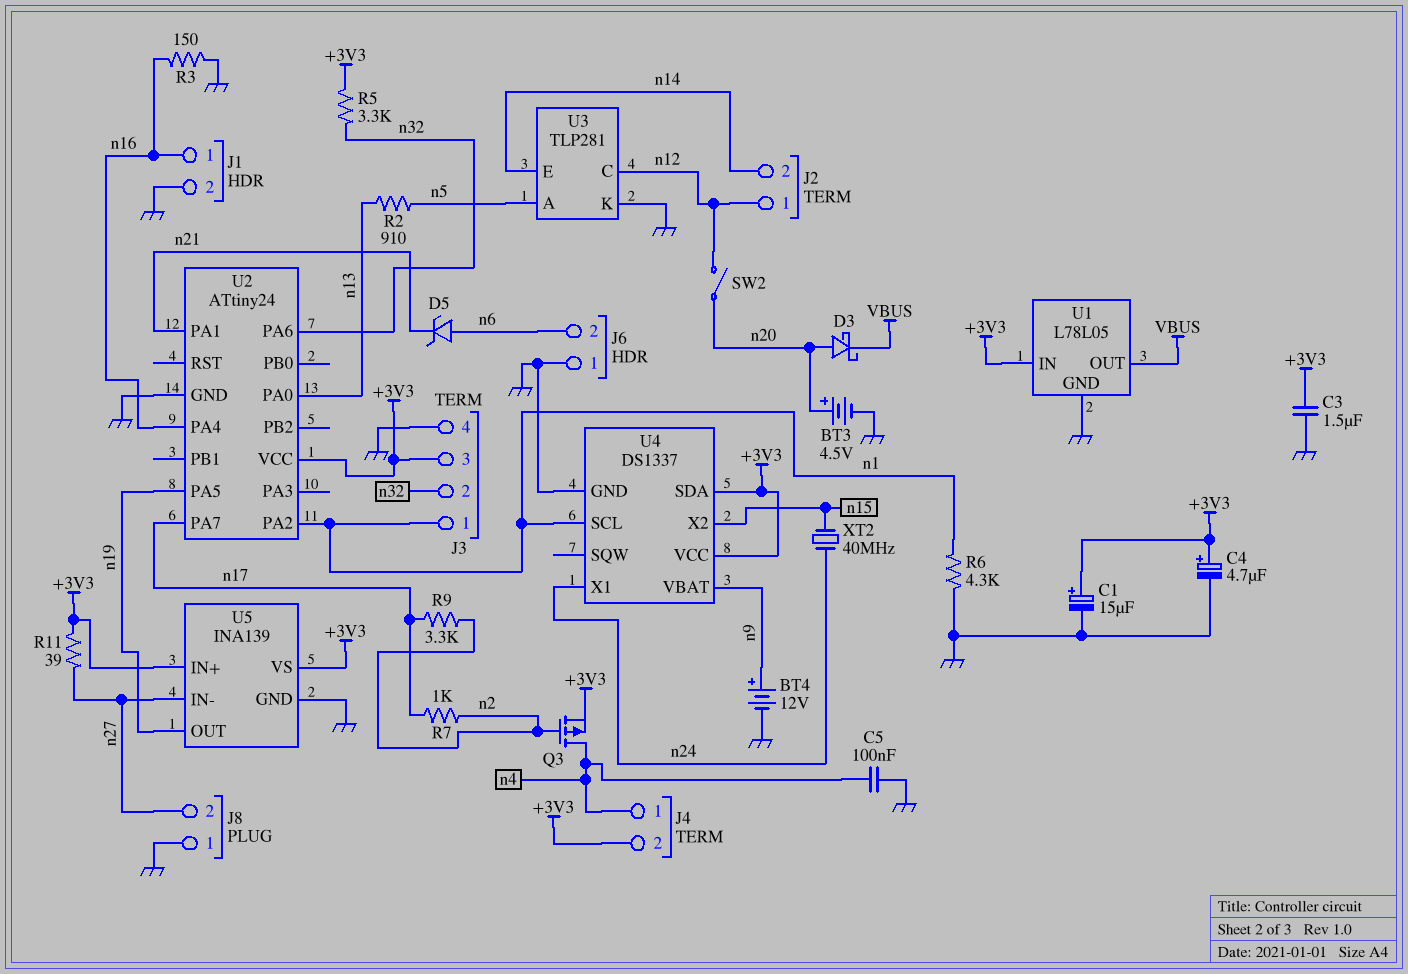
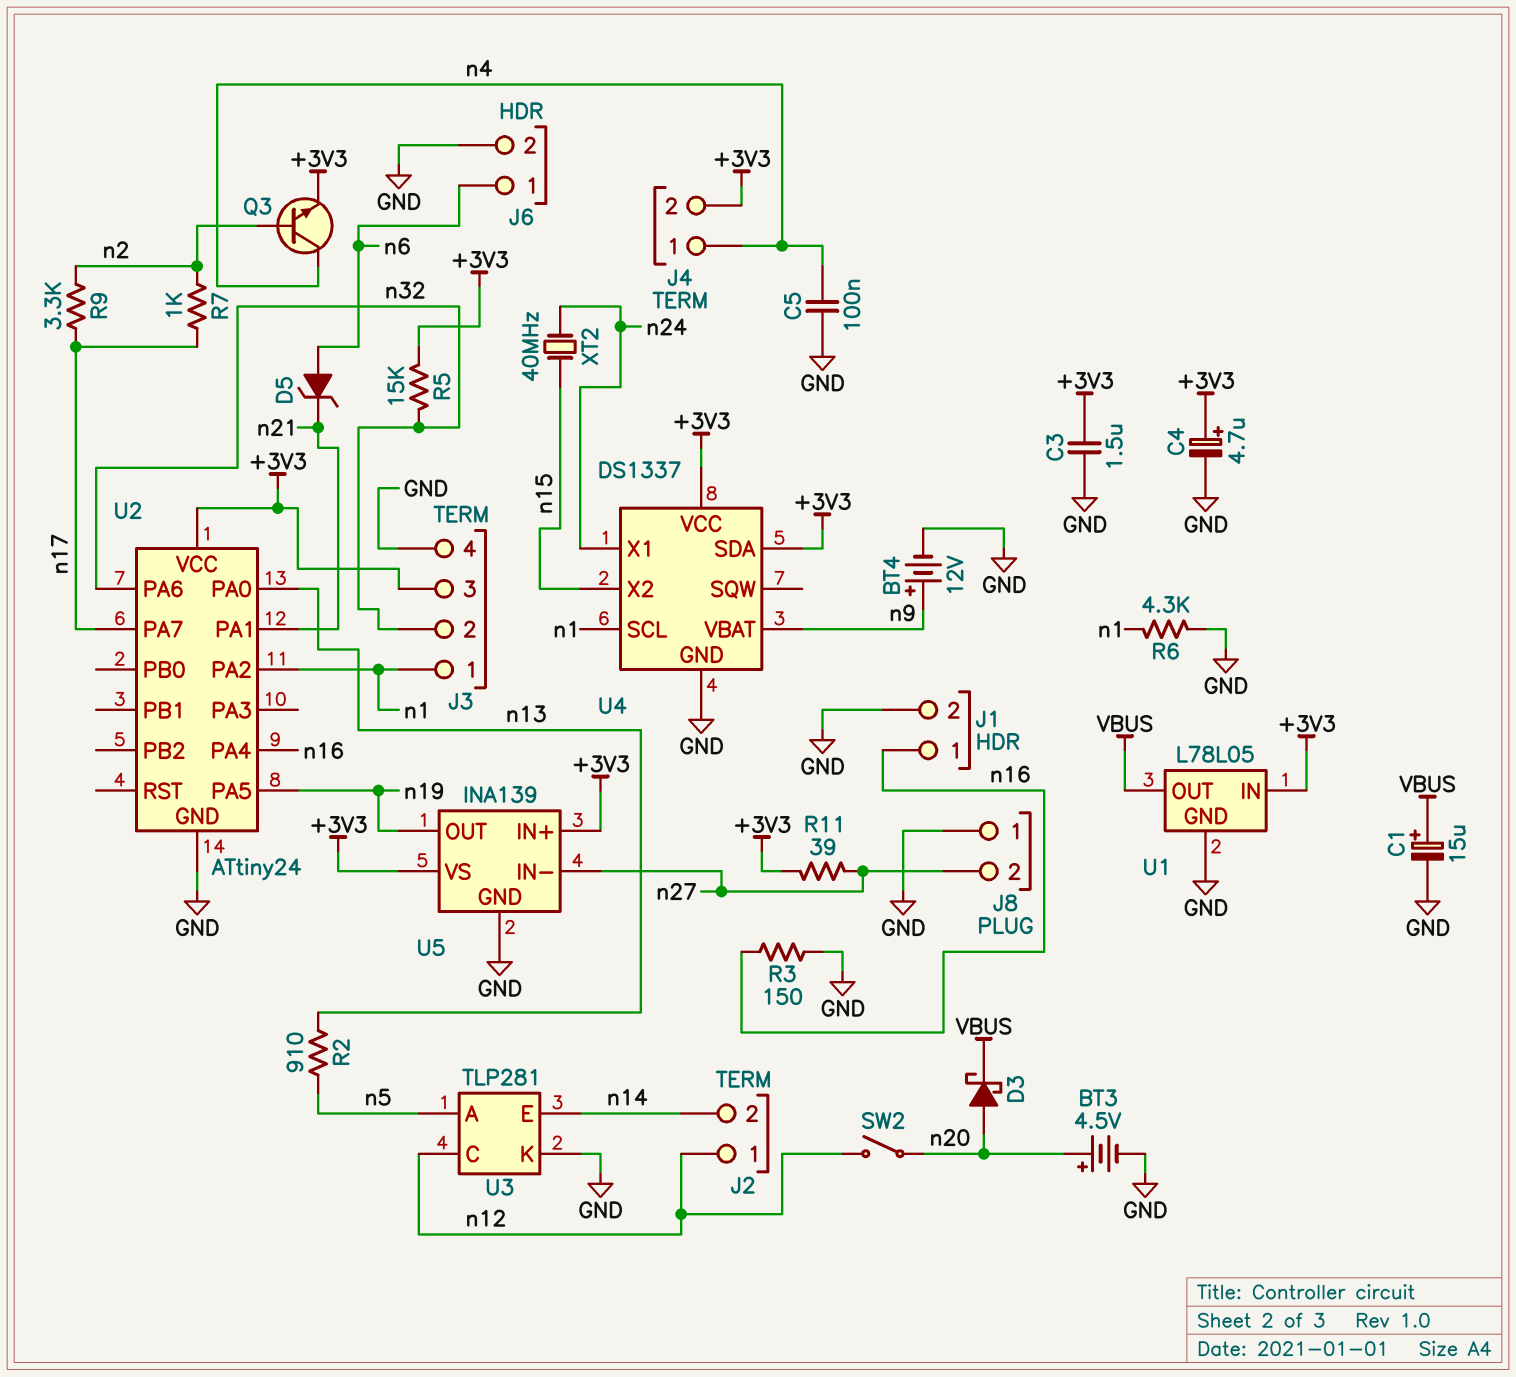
C1: 15uF (plus +3V3, minus GND) -> 15uF (plus VBUS, minus GND)
J6 pin 1: GND -> n6
J6 pin 2: n6 -> GND
Q3: PMOS (G n2, D n4, S +3V3) -> NPN (B n2, C n4, E +3V3)
R5: 3.3k (+3V3, n32) -> 15k (+3V3, n32)

